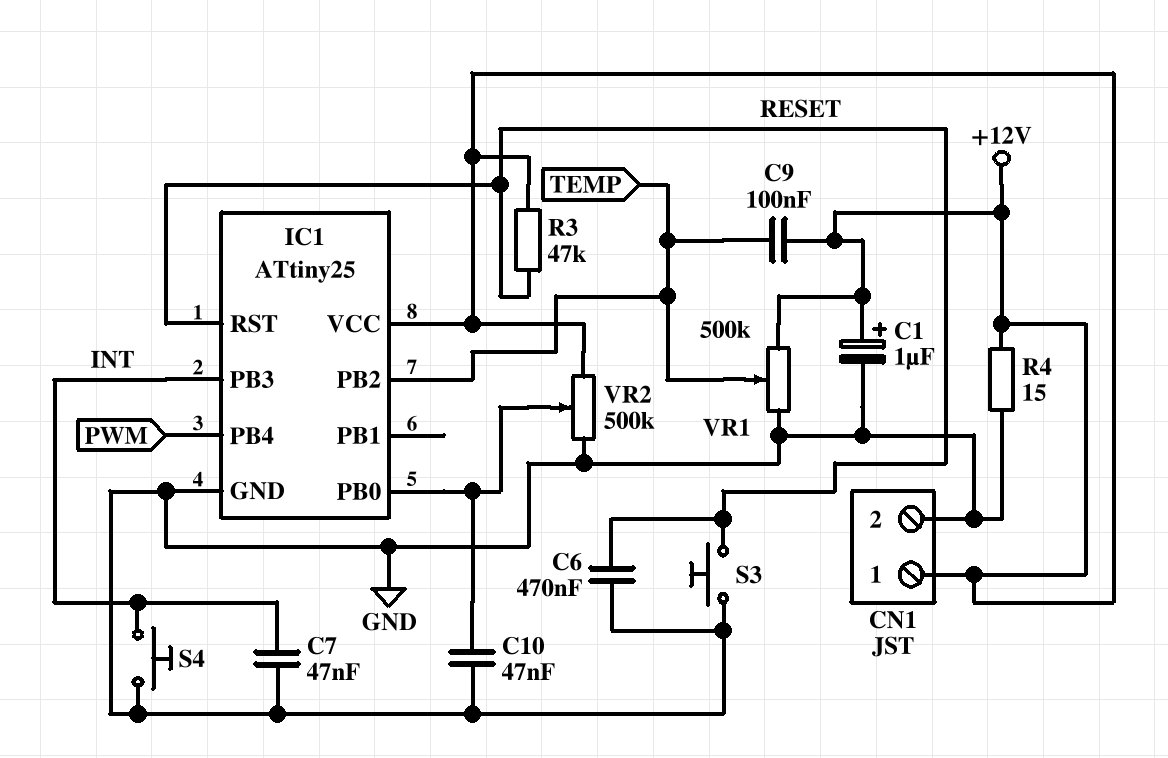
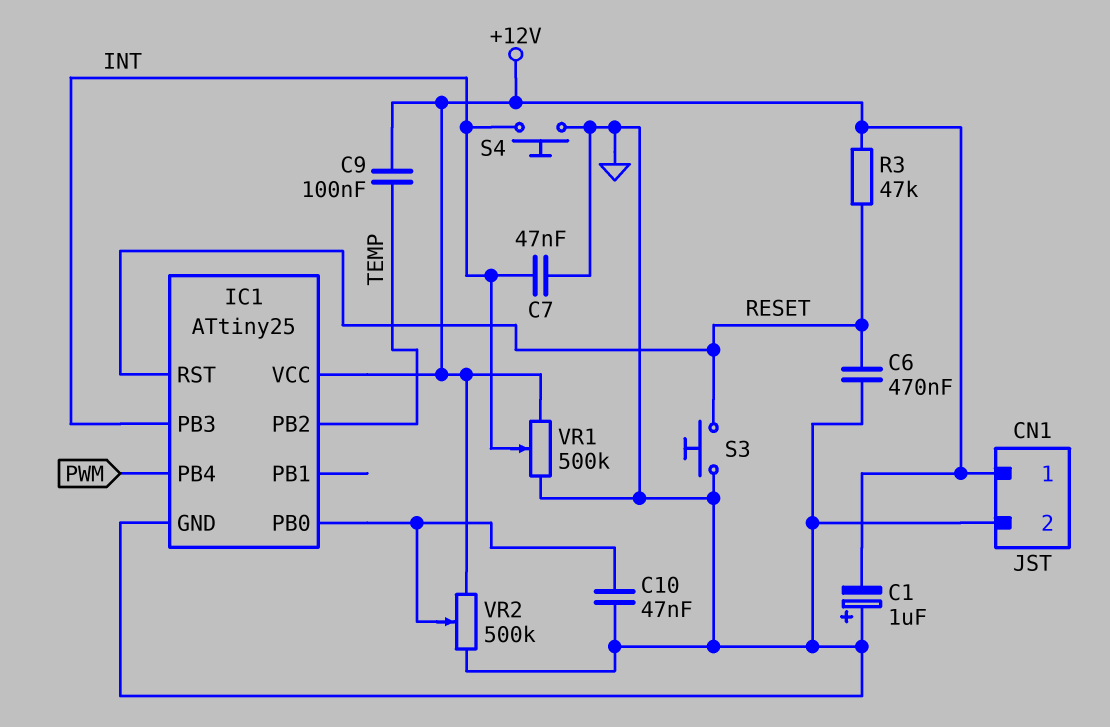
C1: 1uF (plus +12V, minus GND) -> 1uF (plus GND, minus +12V)
R4: 15 (+12V, GND) -> none
VR1: 500k (+12V, GND, wiper TEMP) -> 500k (+12V, GND, wiper INT)

